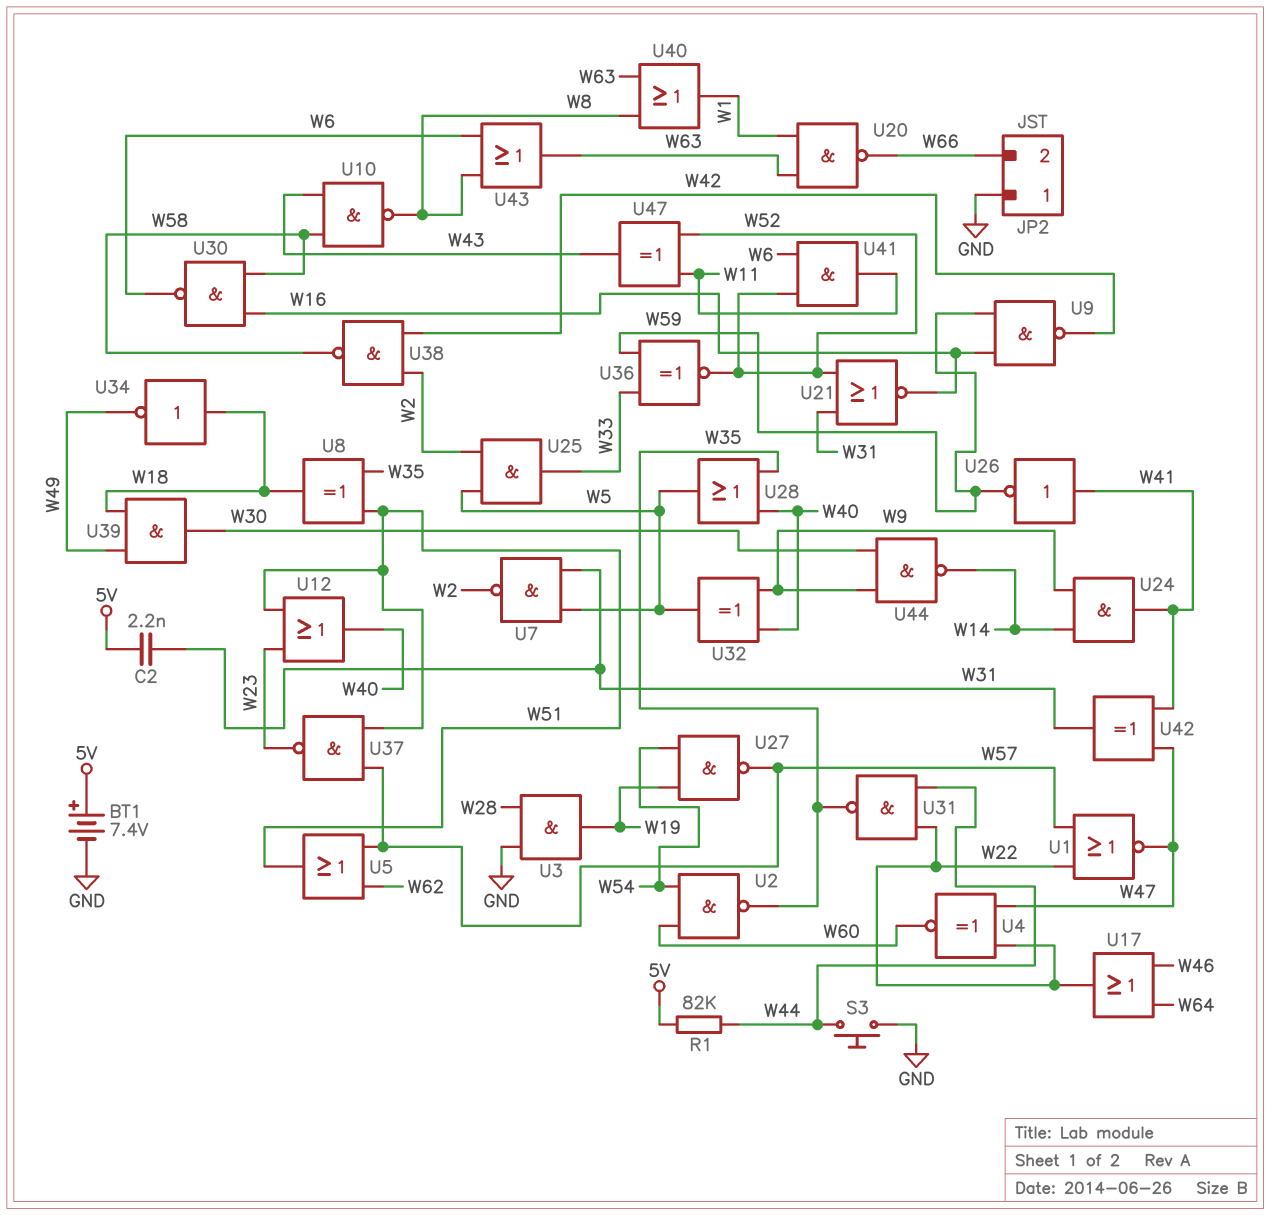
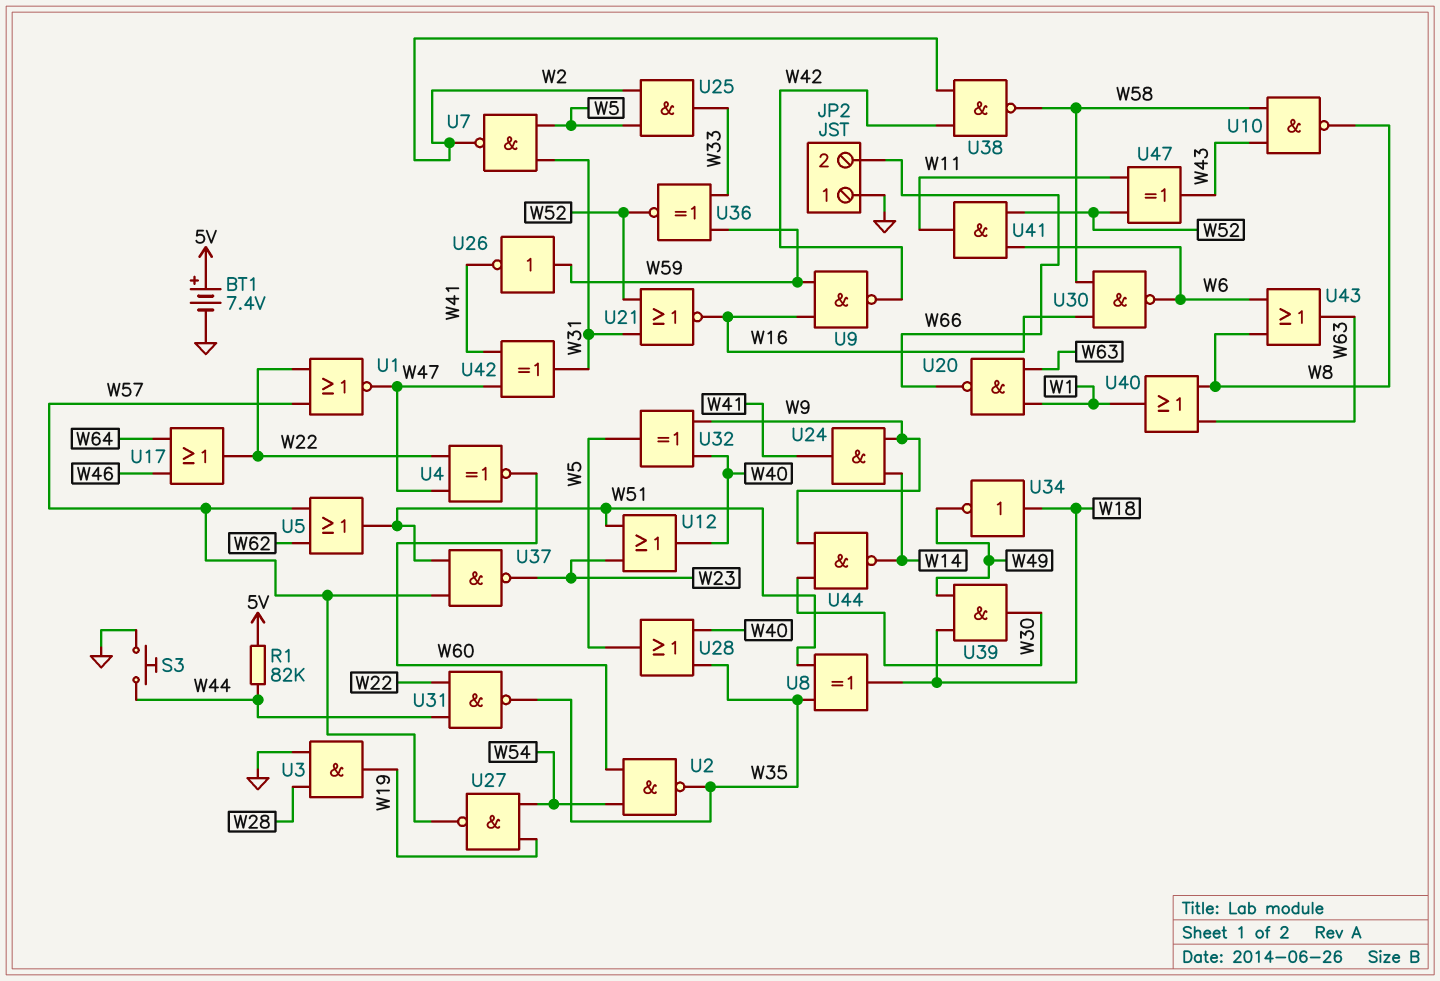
C2: 2.2nF (5V, W31) -> none
U26: NOT (in W41, out W59) -> NOT (in W59, out W41)

